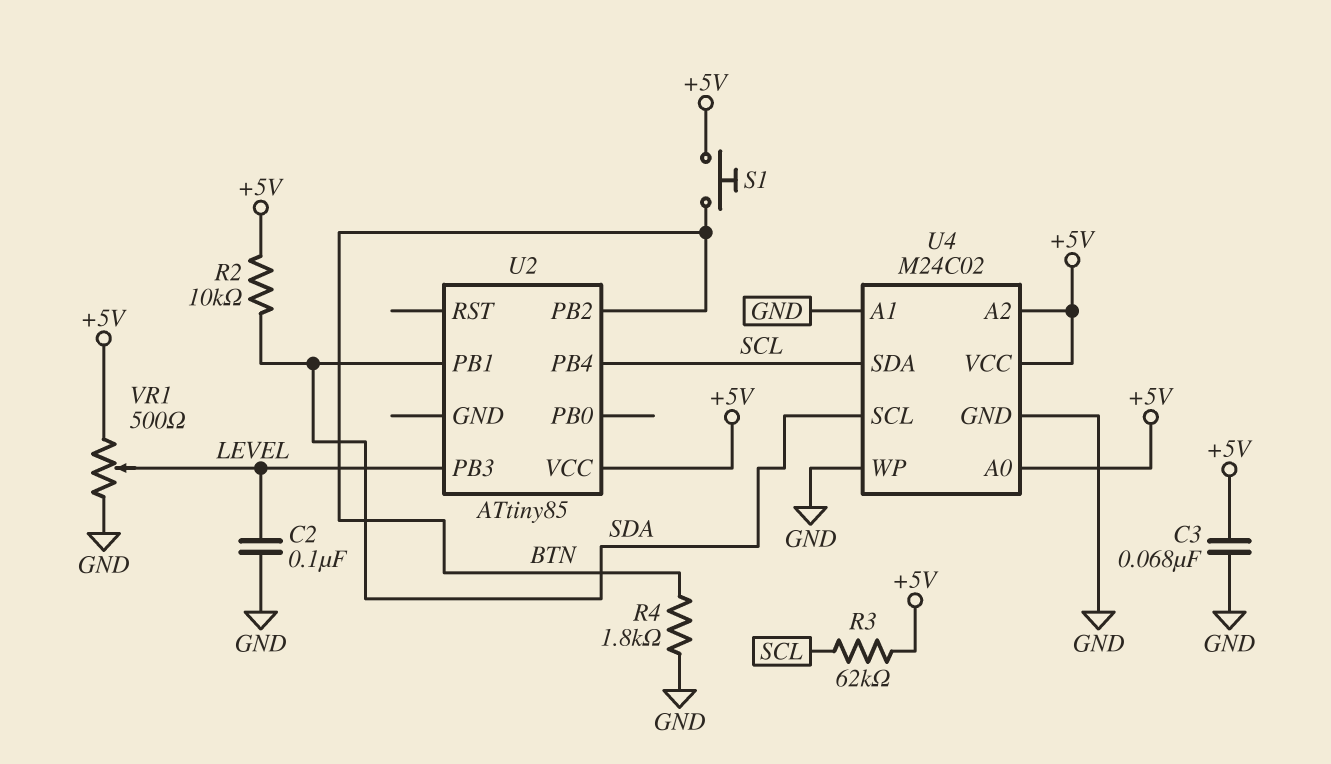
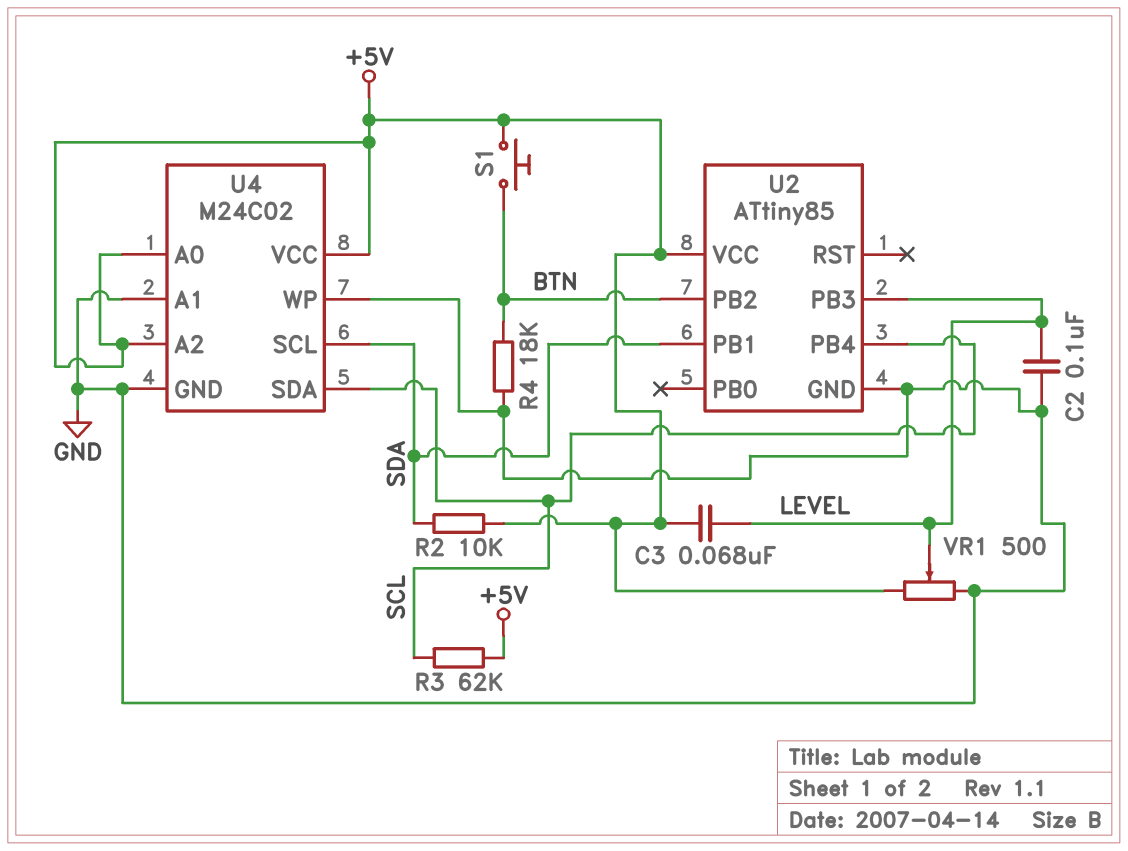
C3: 68nF (+5V, GND) -> 68nF (+5V, LEVEL)
R4: 1.8k (BTN, GND) -> 18k (BTN, GND)
U2 pin GND: none -> GND

